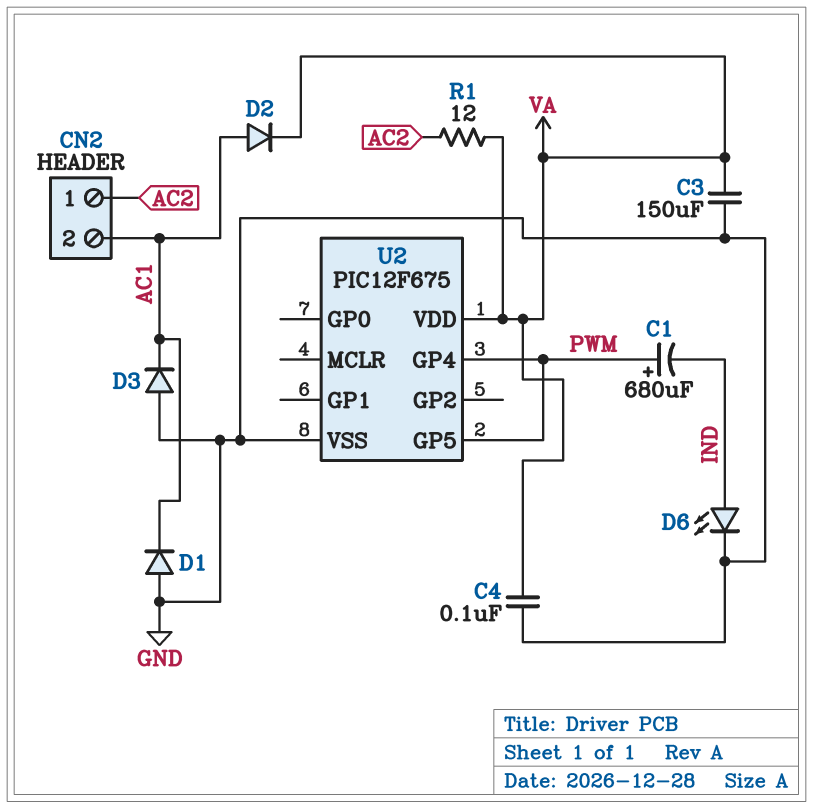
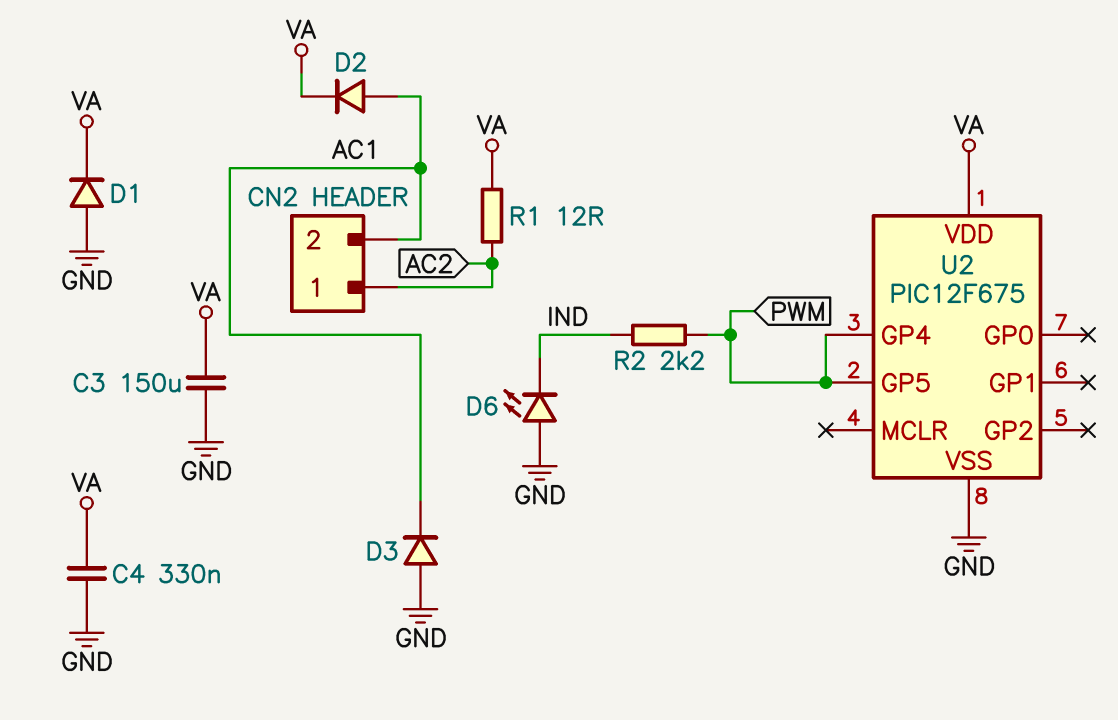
C1: 680uF (plus PWM, minus IND) -> none
C4: 100nF (GND, VA) -> 330nF (GND, VA)
D1: diode (A GND, K AC1) -> diode (A GND, K VA)
D6: LED (A IND, K GND) -> LED (A GND, K IND)
R2: none -> 2.2k (IND, PWM)

